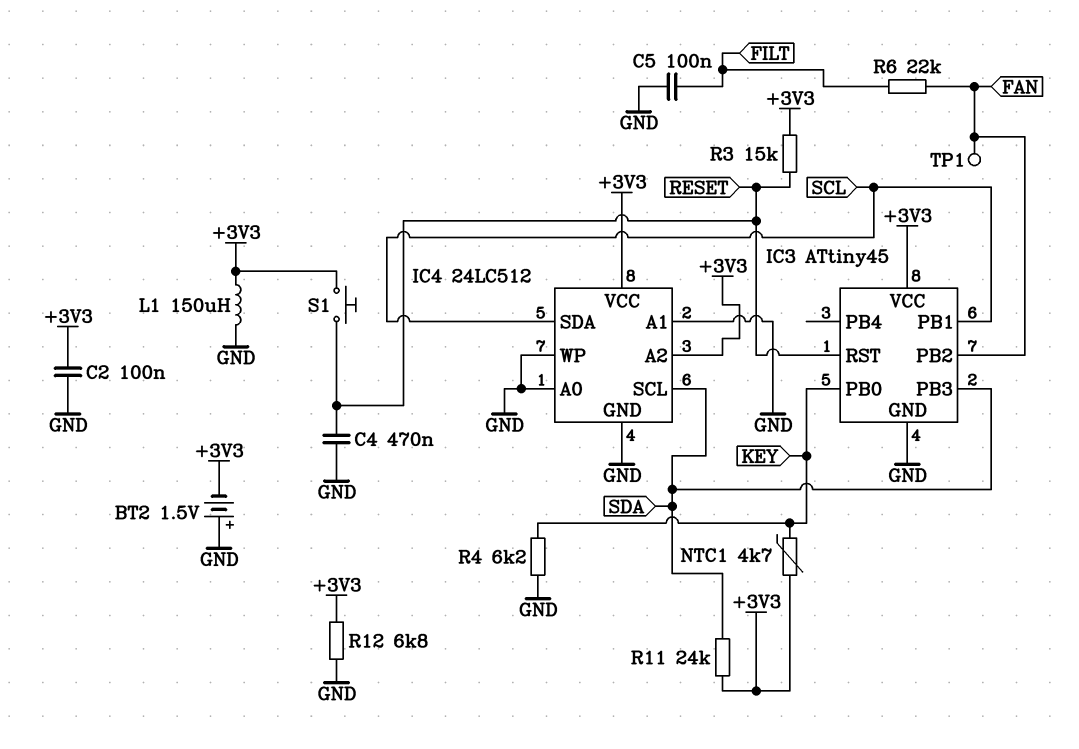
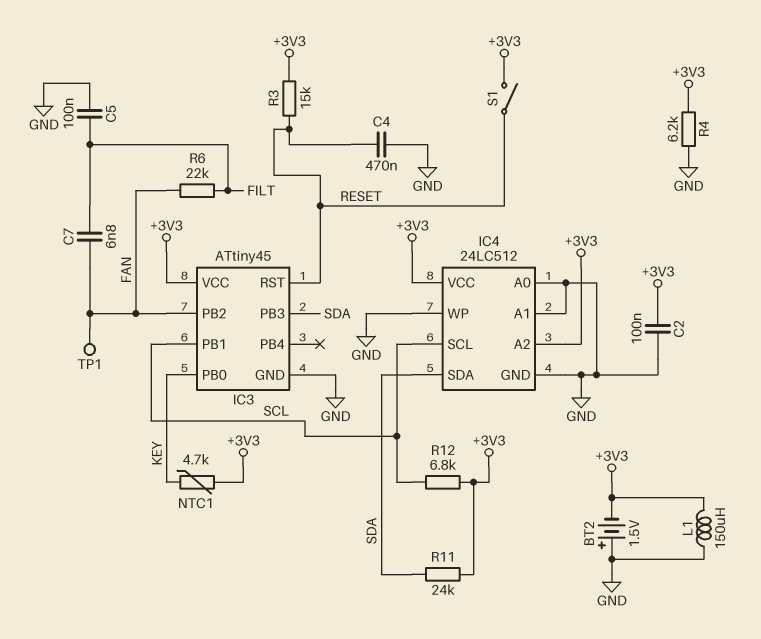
C7: none -> 6.8nF (FAN, FILT)
IC4 pin SCL: SDA -> SCL
IC4 pin SDA: SCL -> SDA
R4: 6.2k (GND, KEY) -> 6.2k (+3V3, GND)
R12: 6.8k (+3V3, GND) -> 6.8k (+3V3, SCL)
S1: button (+3V3, RESET) -> switch (+3V3, RESET)

